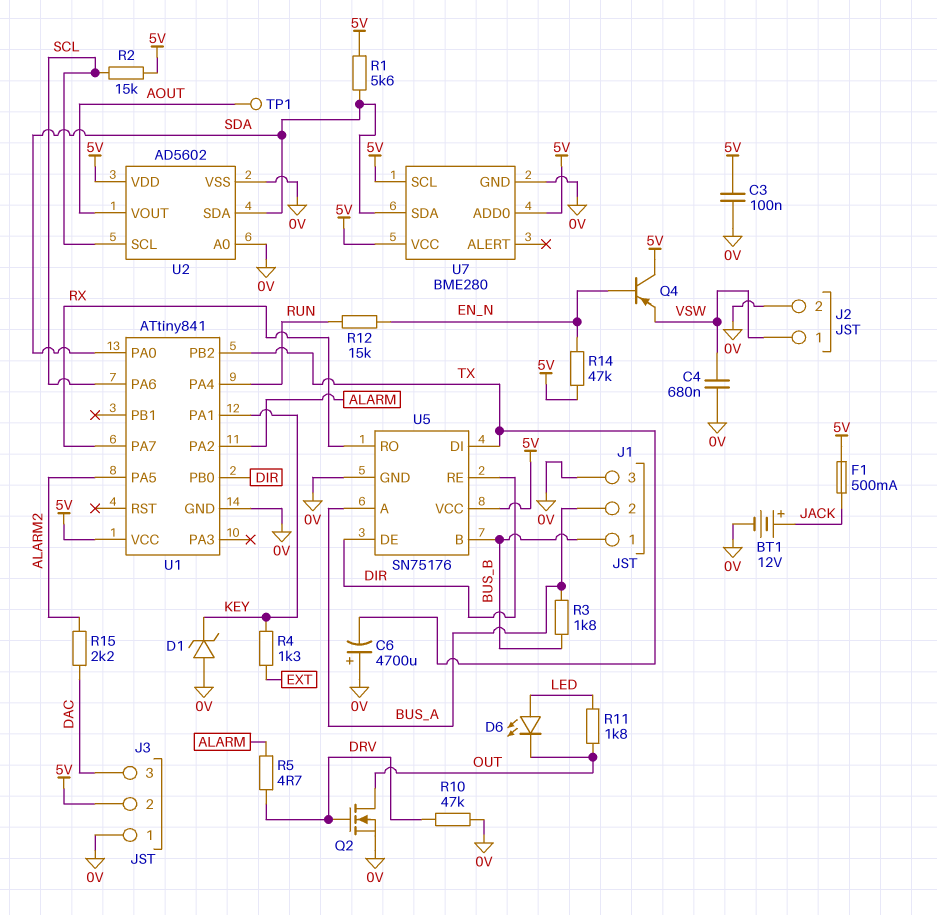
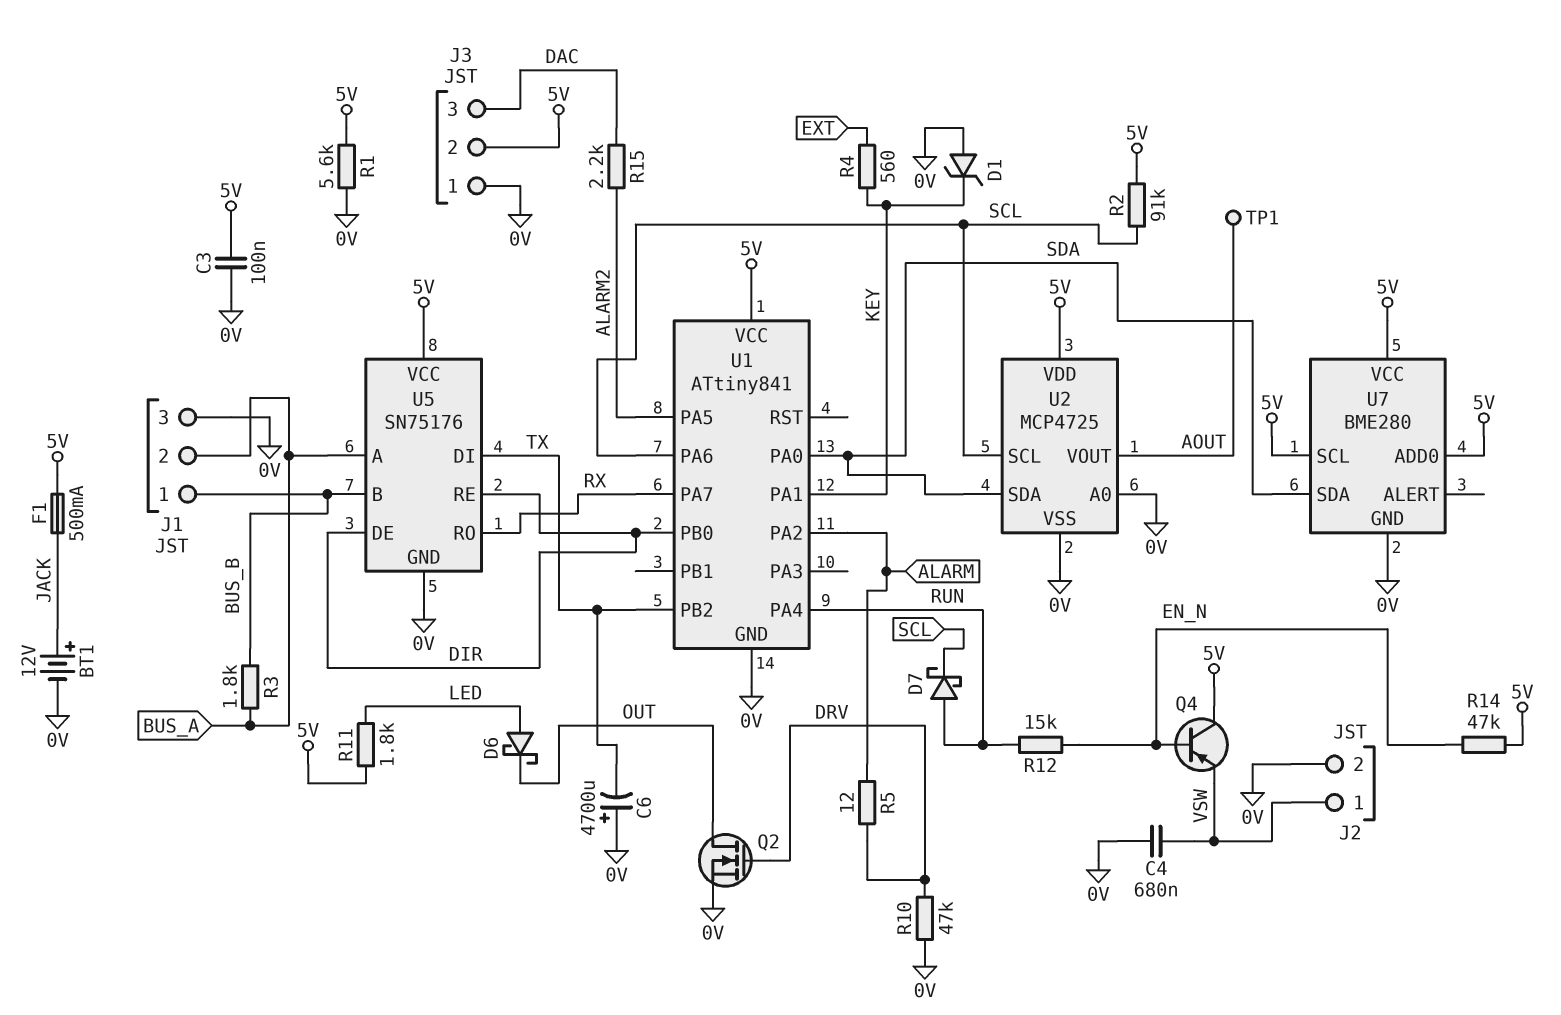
D6: LED (A LED, K OUT) -> schottky (A LED, K OUT)
D7: none -> schottky (A RUN, K SCL)
R1: 5.6k (5V, SDA) -> 5.6k (0V, 5V)
R2: 15k (5V, SCL) -> 91k (5V, SCL)
R4: 1.3k (EXT, KEY) -> 560 (EXT, KEY)
R5: 4.7 (ALARM, DRV) -> 12 (ALARM, DRV)
R11: 1.8k (LED, OUT) -> 1.8k (5V, LED)
U2: AD5602 -> MCP4725

